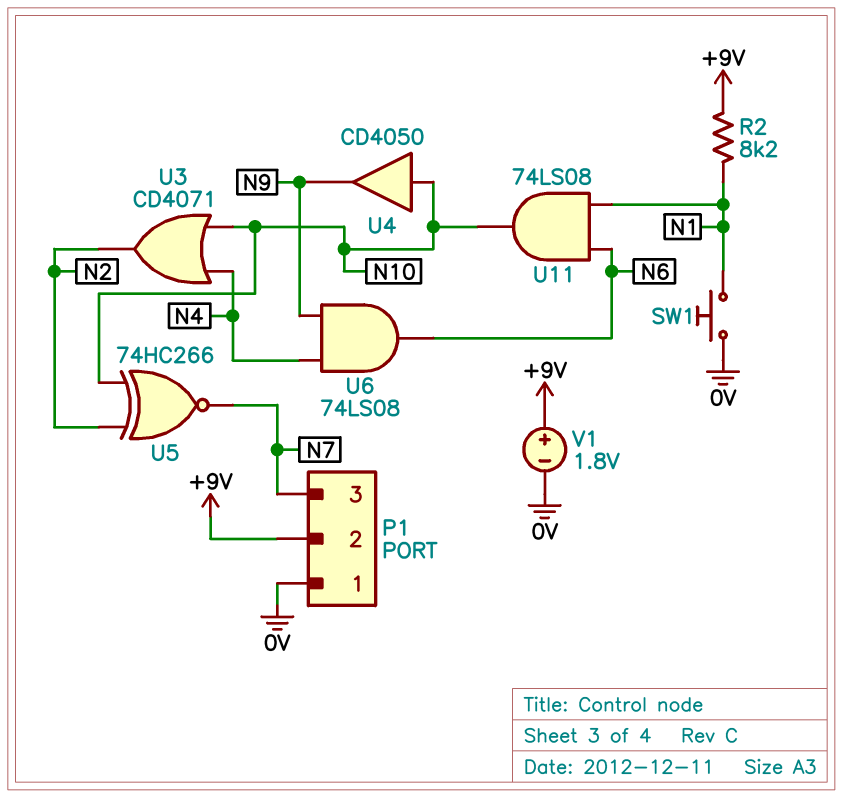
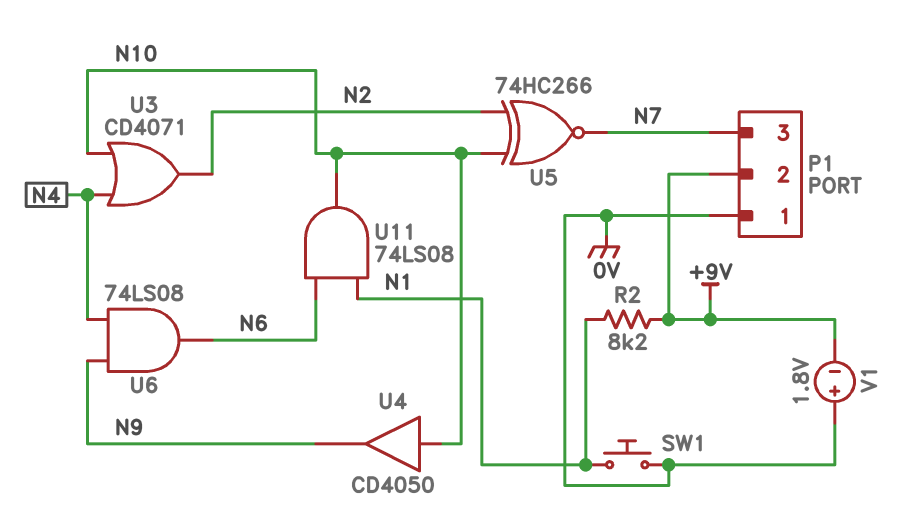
V1: 1.8V (plus +9V, minus 0V) -> 1.8V (plus 0V, minus +9V)

